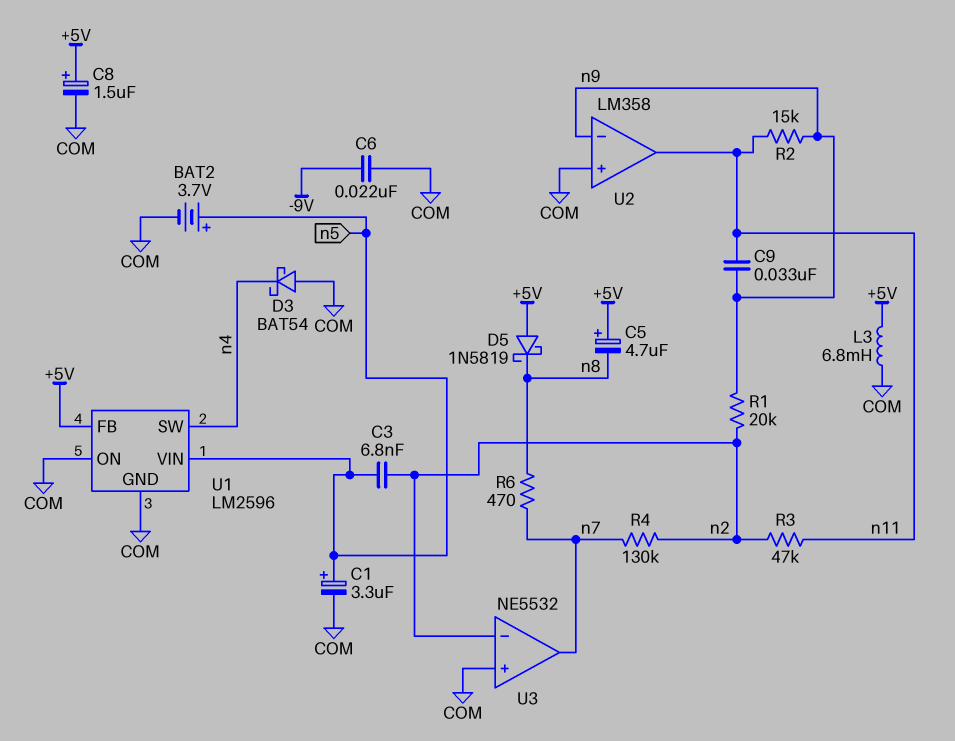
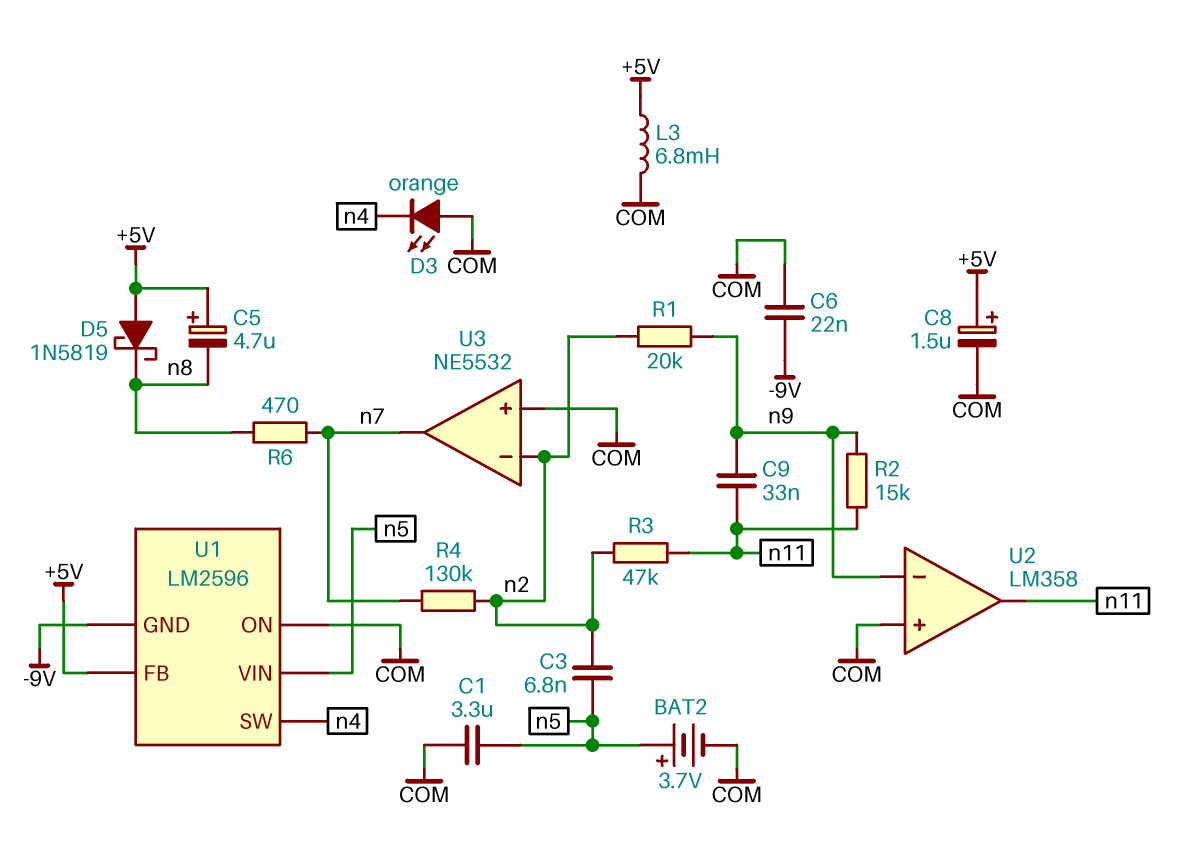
C1: 3.3uF (plus n5, minus COM) -> 3.3uF (COM, n5)
D3: schottky BAT54 (A COM, K n4) -> LED orange (A COM, K n4)
U1 pin GND: COM -> -9V

